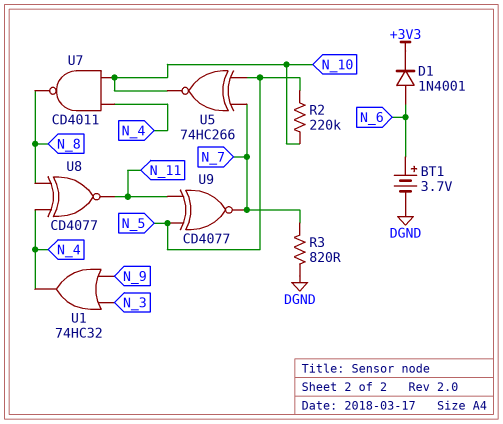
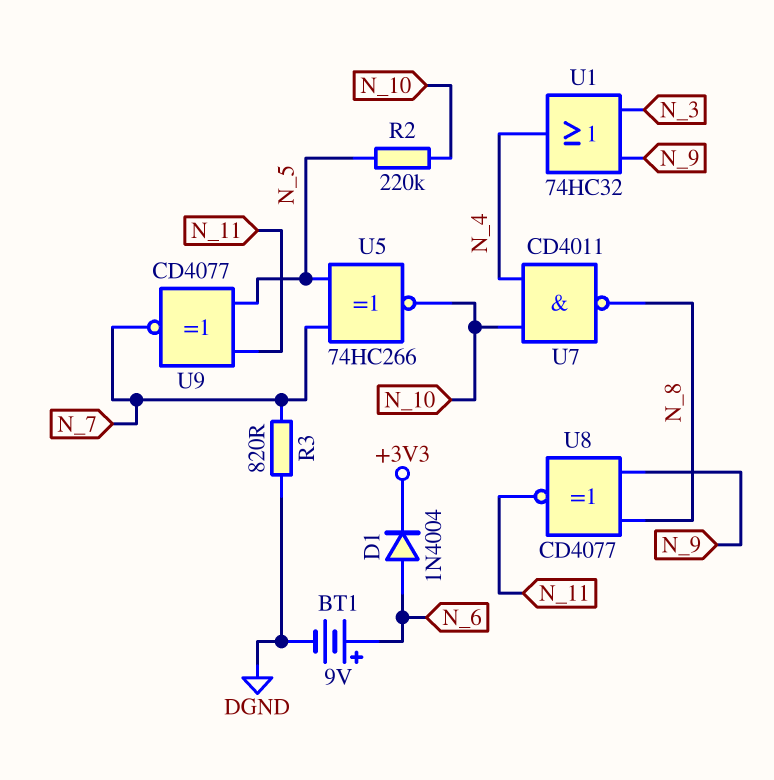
BT1: 3.7V (plus N_6, minus DGND) -> 9V (plus N_6, minus DGND)
D1: diode 1N4001 (A N_6, K +3V3) -> diode 1N4004 (A N_6, K +3V3)
U8: XNOR CD4077 (in N_4, in N_8, out N_11) -> XNOR CD4077 (in N_8, in N_9, out N_11)

